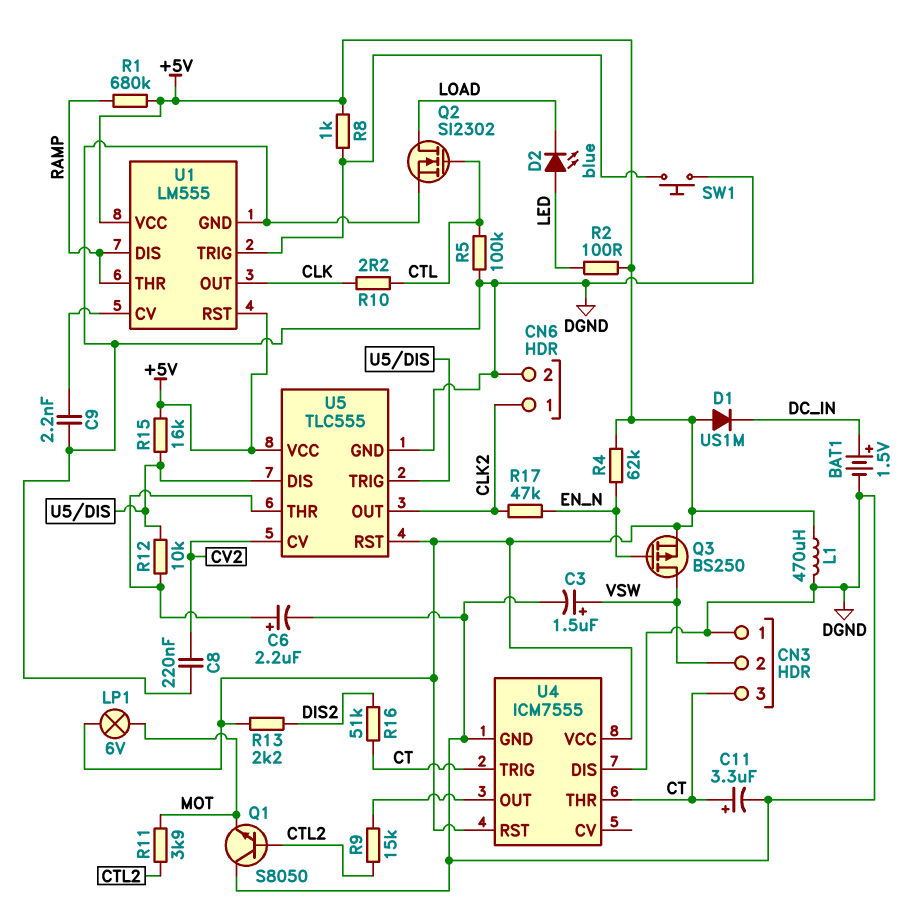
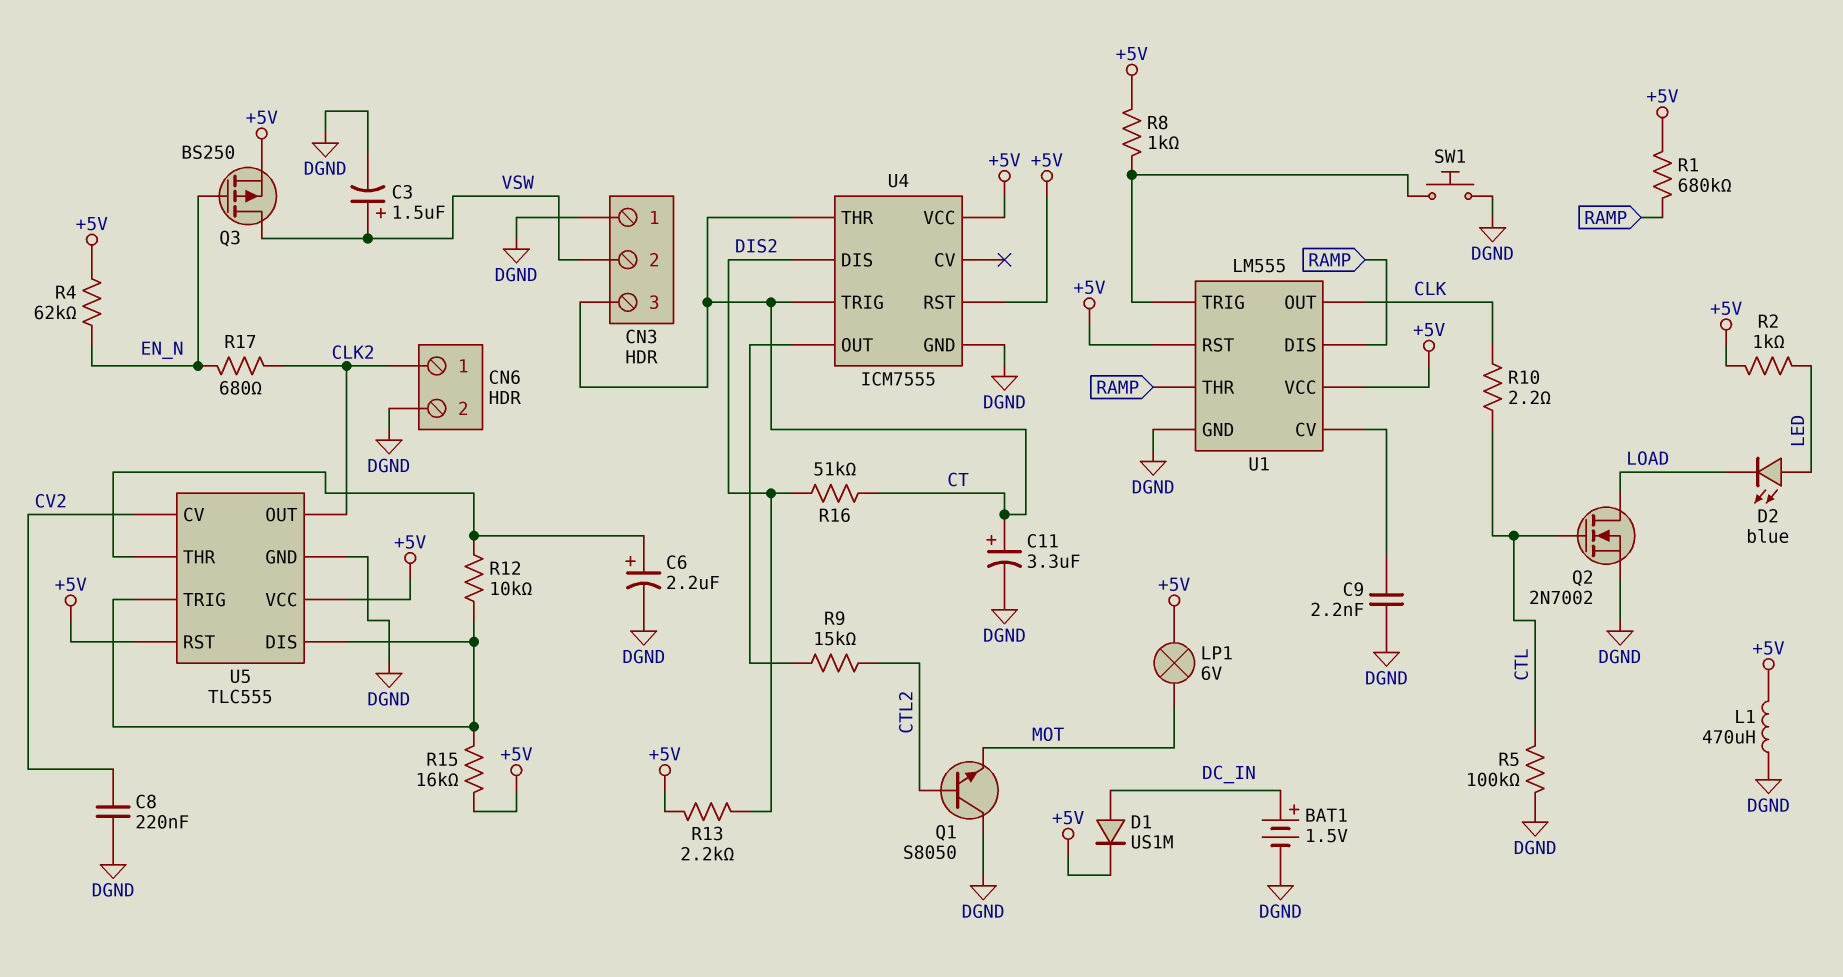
D1: diode US1M (A +5V, K DC_IN) -> diode US1M (A DC_IN, K +5V)
Q2: NMOS SI2302 (G CTL, D LOAD, S DGND) -> NMOS 2N7002 (G CTL, D LOAD, S DGND)
R2: 100 (+5V, LED) -> 1k (+5V, LED)
R11: 3.9k (CTL2, MOT) -> none
R17: 47k (CLK2, EN_N) -> 680 (CLK2, EN_N)
U4 pin DIS: DGND -> DIS2

